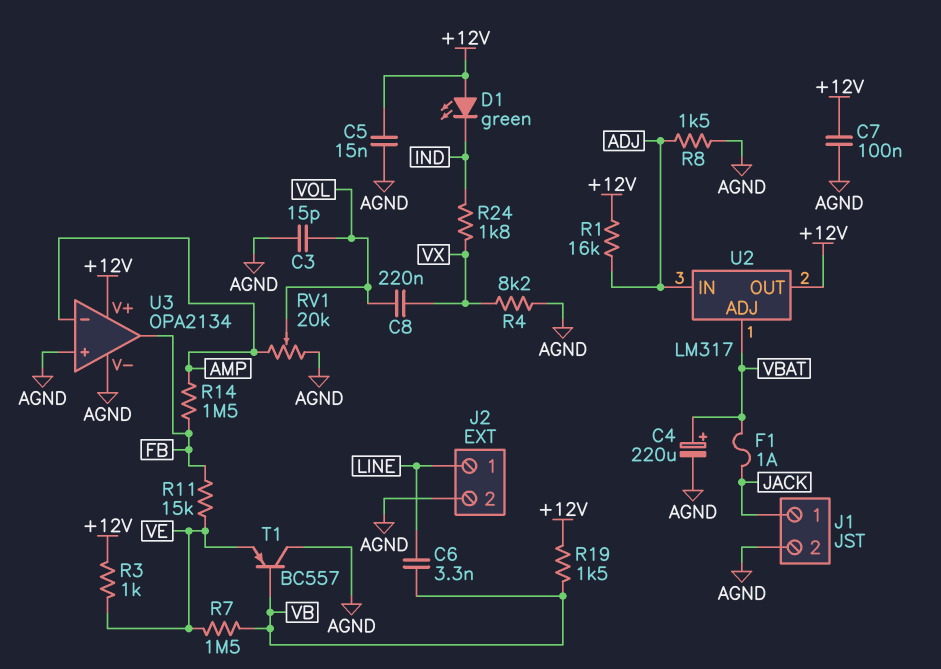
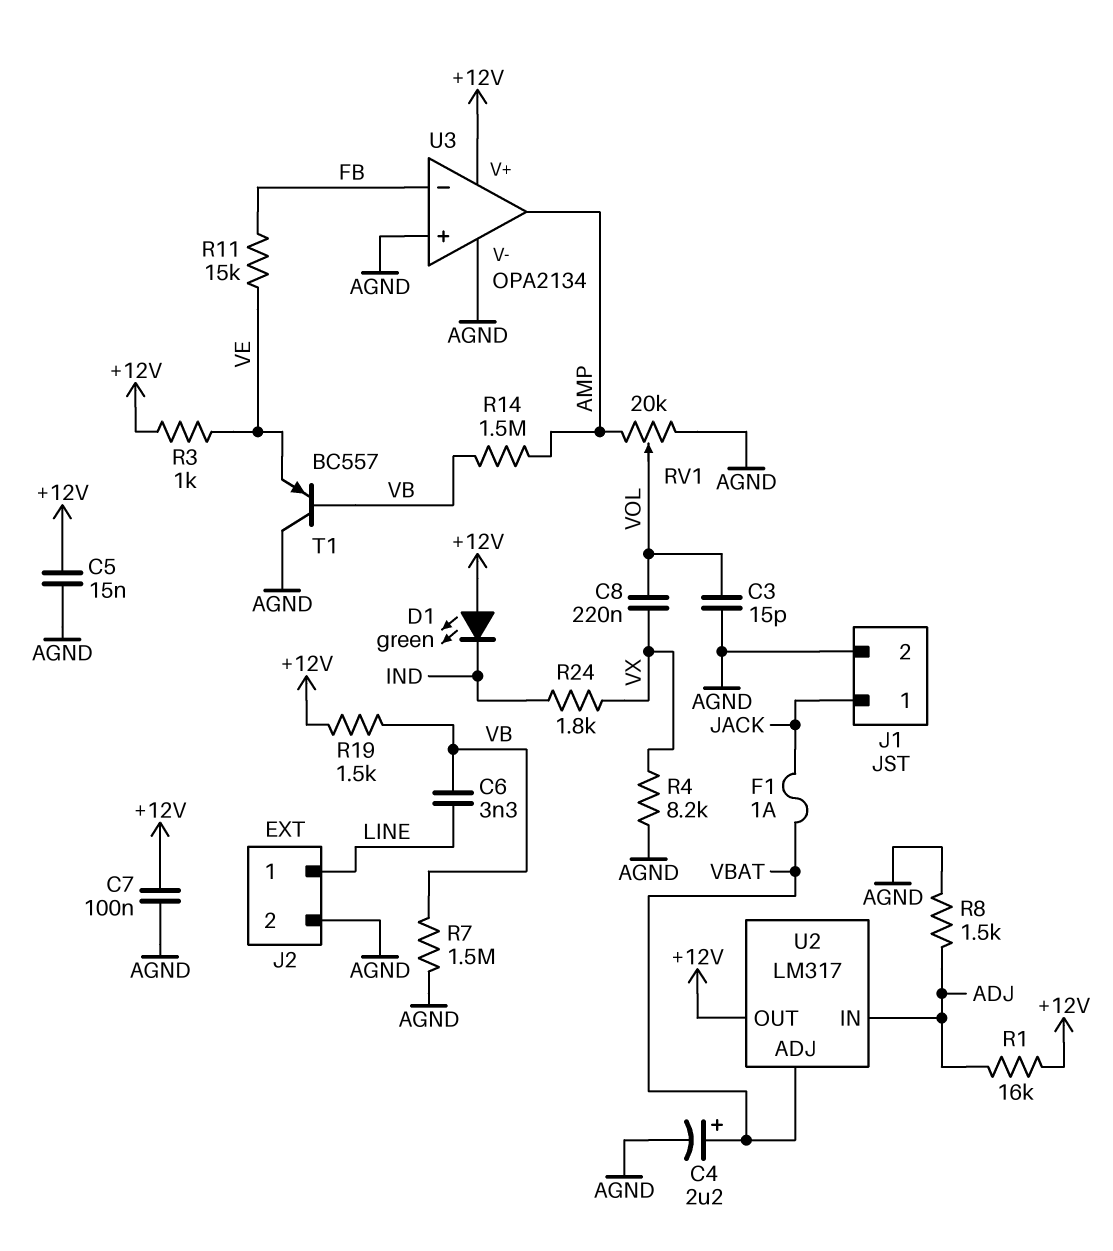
C4: 220uF (plus VBAT, minus AGND) -> 2.2uF (plus VBAT, minus AGND)
R7: 1.5M (VB, VE) -> 1.5M (AGND, VB)
R14: 1.5M (AMP, FB) -> 1.5M (AMP, VB)
U3 pin in-: AMP -> FB
U3 pin out: FB -> AMP

